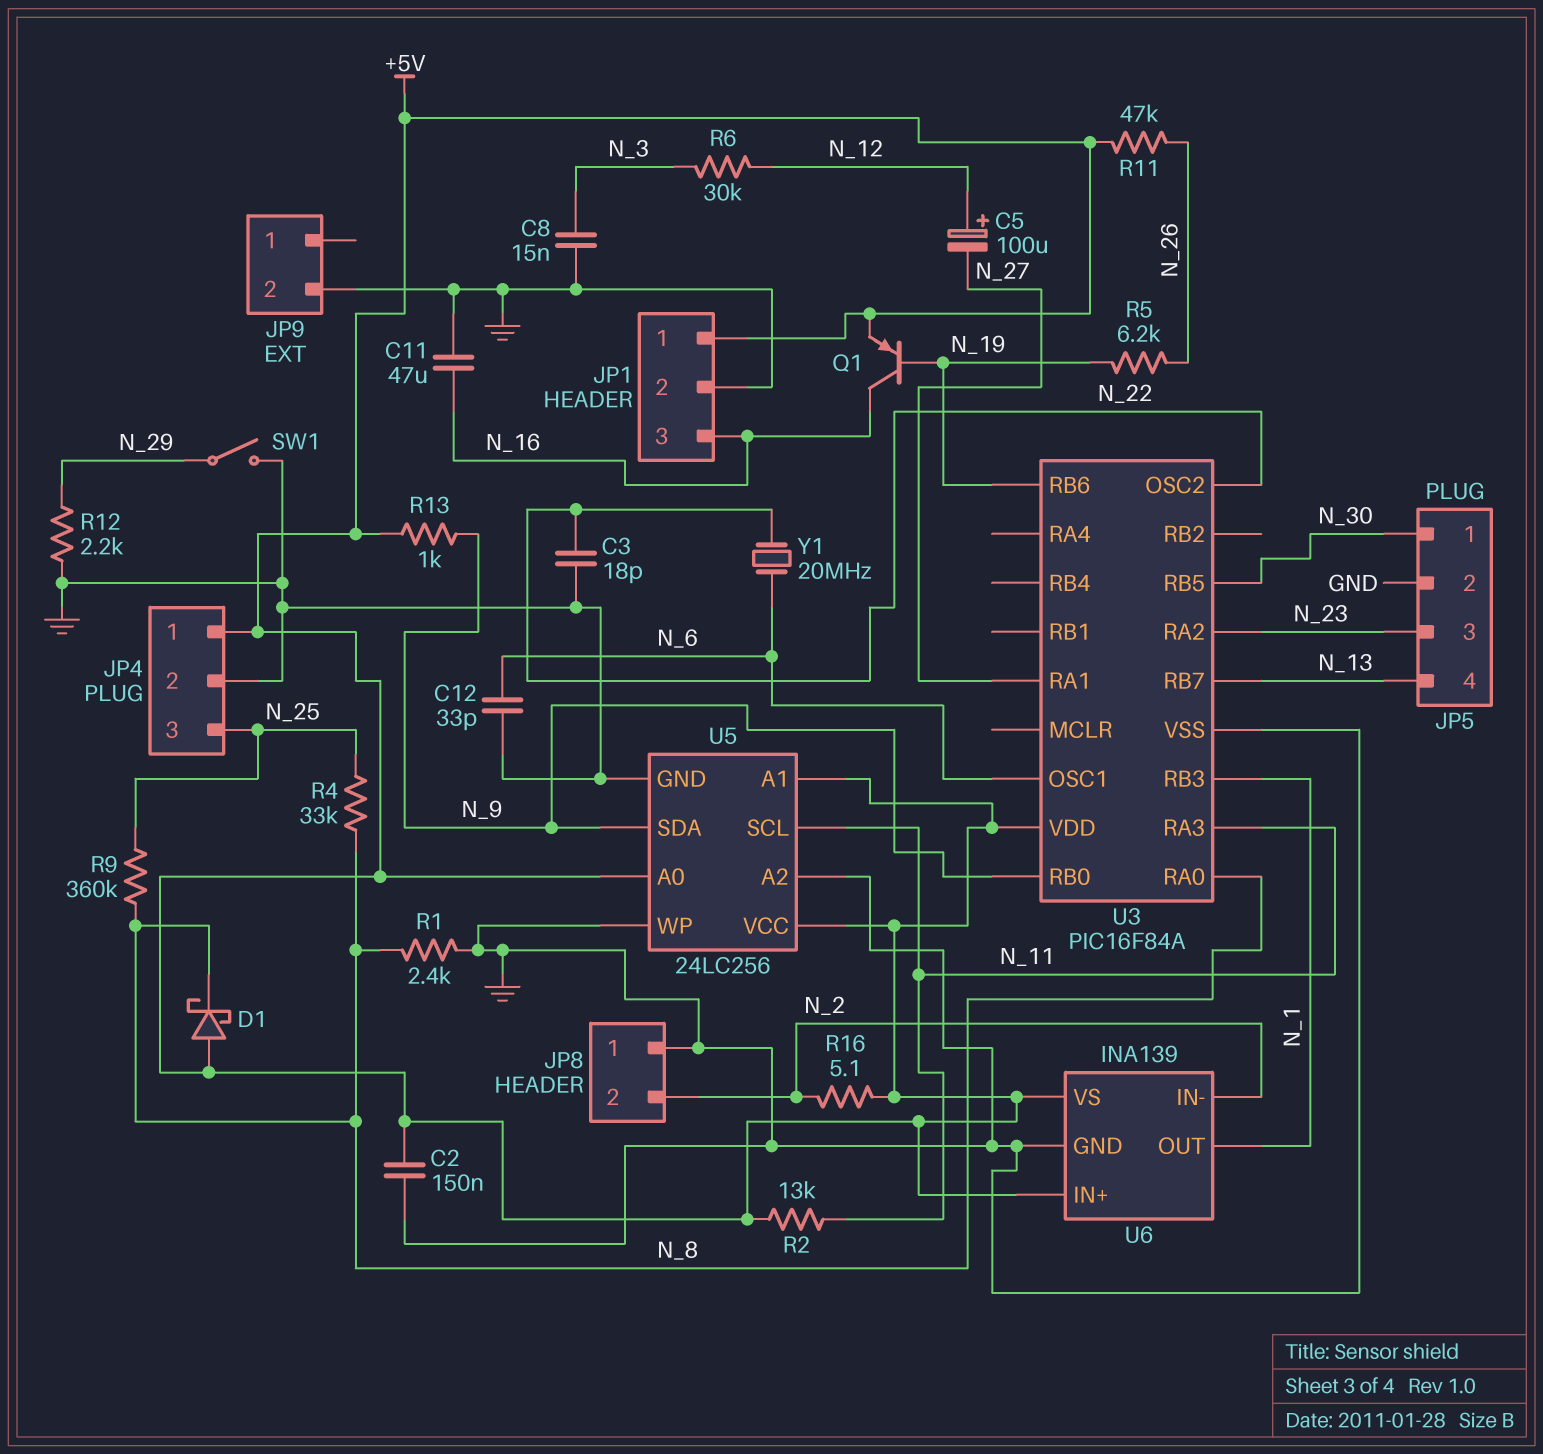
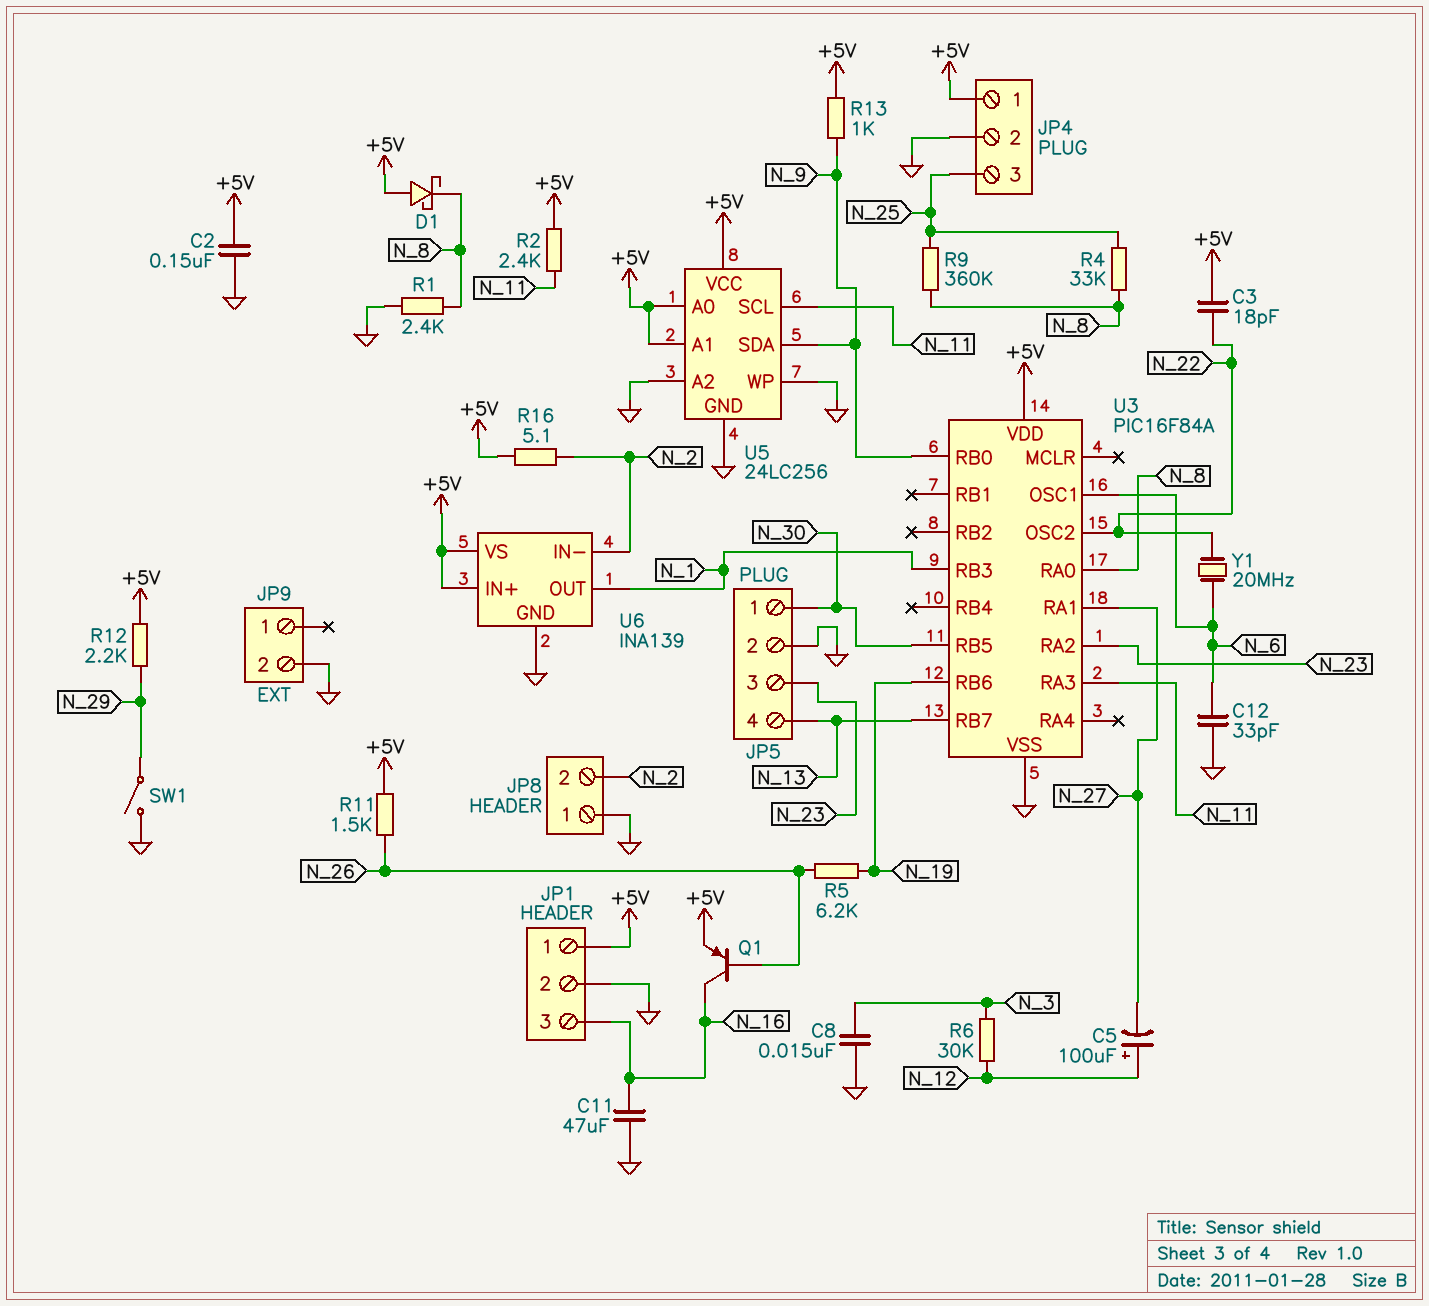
C3: 18pF (GND, N_22) -> 18pF (+5V, N_22)
Q1: PNP (B N_19, C N_16, E +5V) -> PNP (B N_26, C N_16, E +5V)
R2: 13k (+5V, N_11) -> 2.4k (+5V, N_11)
R11: 47k (+5V, N_26) -> 1.5k (+5V, N_26)
R12: 2.2k (GND, N_29) -> 2.2k (+5V, N_29)

